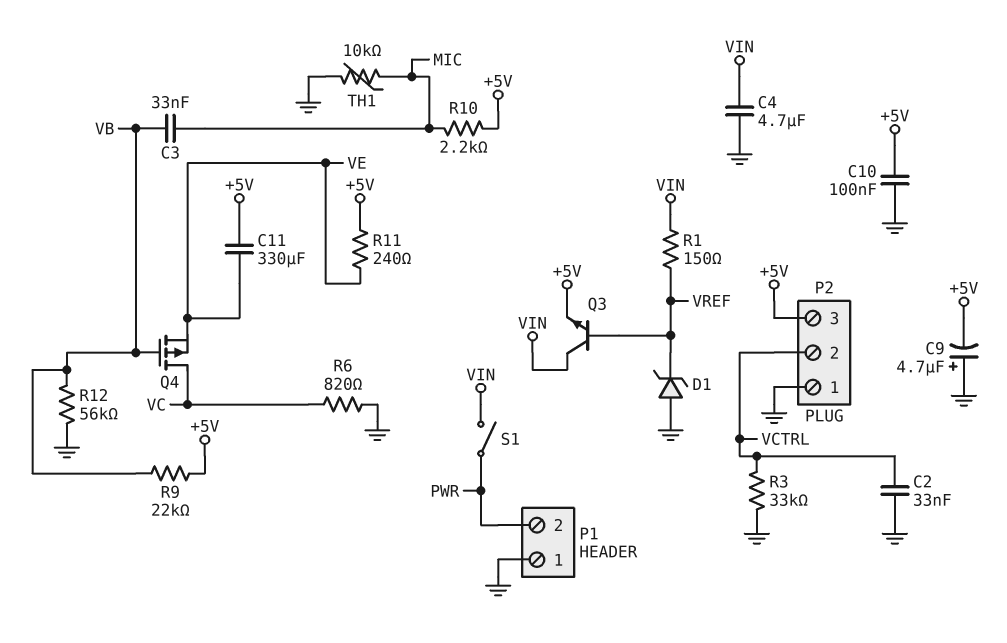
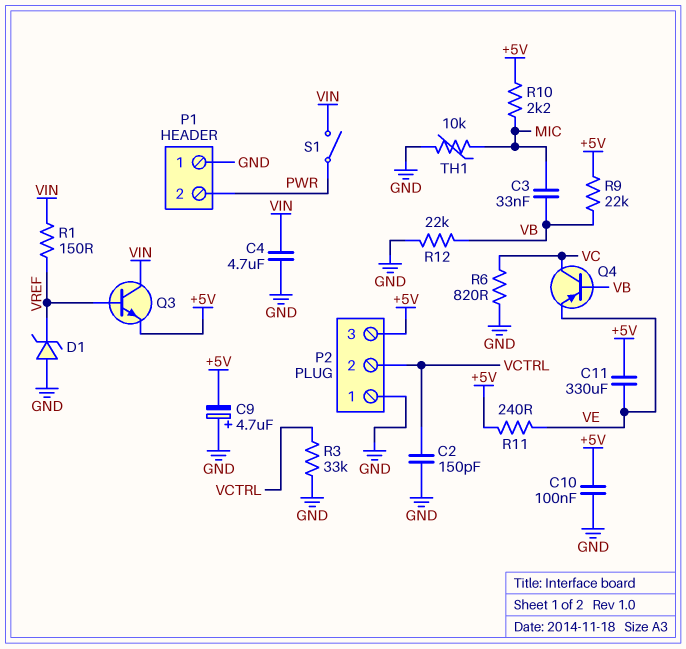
C2: 33nF (GND, VCTRL) -> 150pF (GND, VCTRL)
Q4: PMOS (G VB, D VC, S VE) -> PNP (B VB, C VC, E VE)
R12: 56k (GND, VB) -> 22k (GND, VB)

